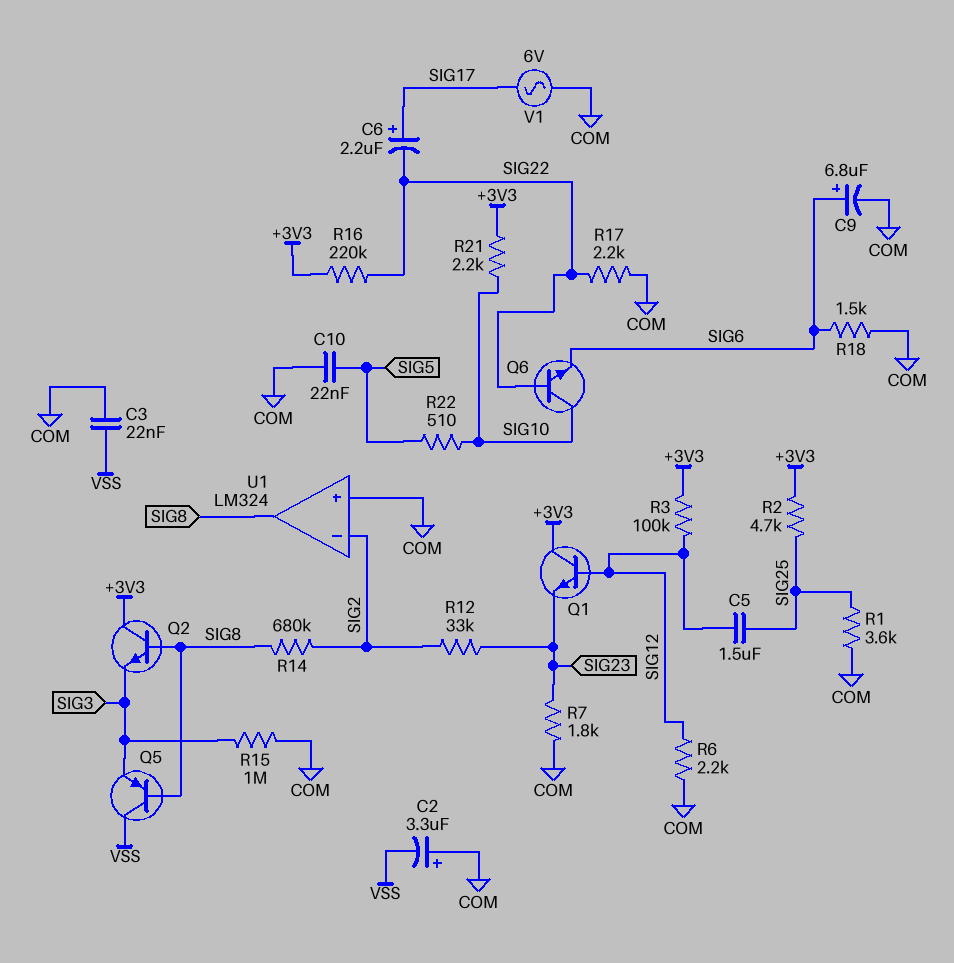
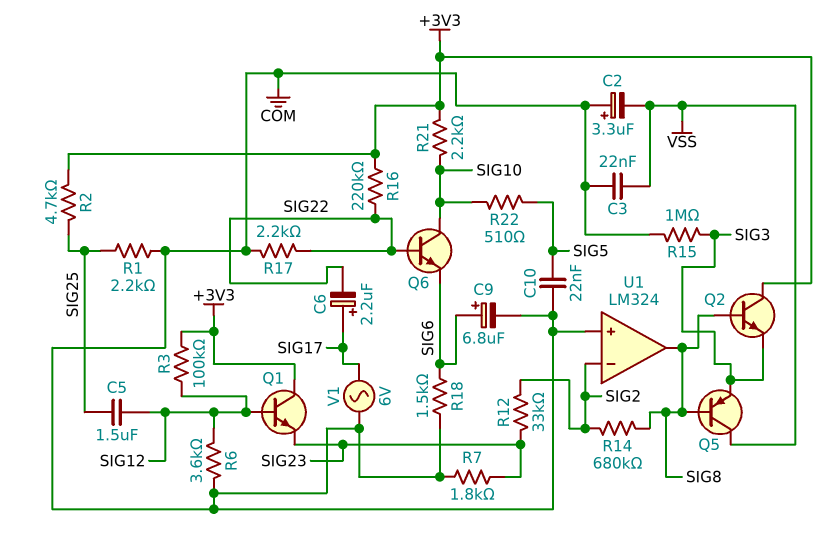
R1: 3.6k (COM, SIG25) -> 2.2k (COM, SIG25)
R6: 2.2k (COM, SIG12) -> 3.6k (COM, SIG12)

